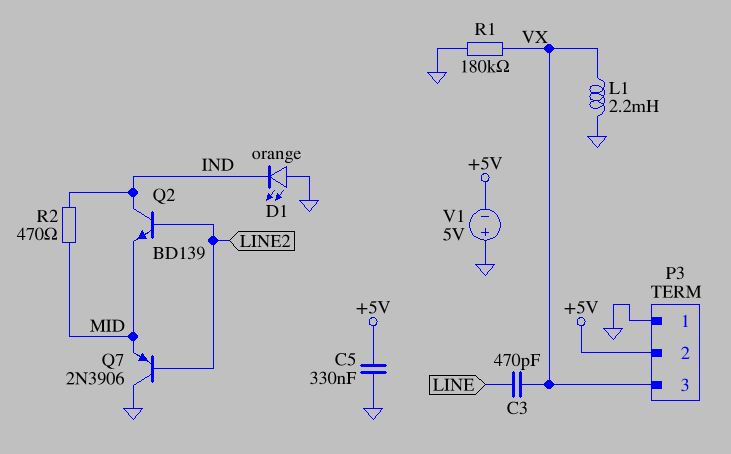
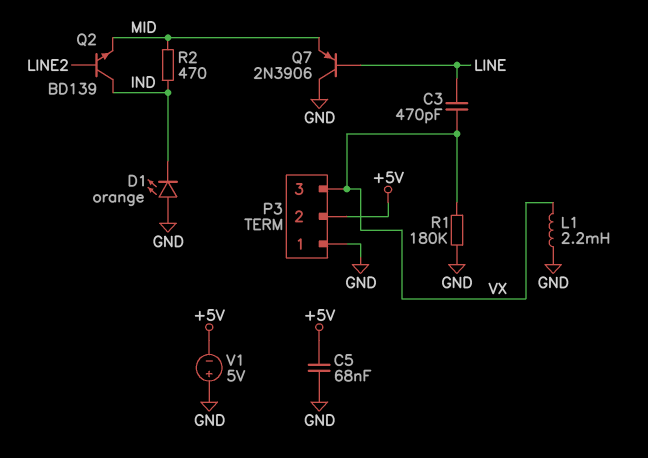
C5: 330nF (+5V, GND) -> 68nF (+5V, GND)
Q7: PNP 2N3906 (B LINE2, C GND, E MID) -> PNP 2N3906 (B LINE, C GND, E MID)

